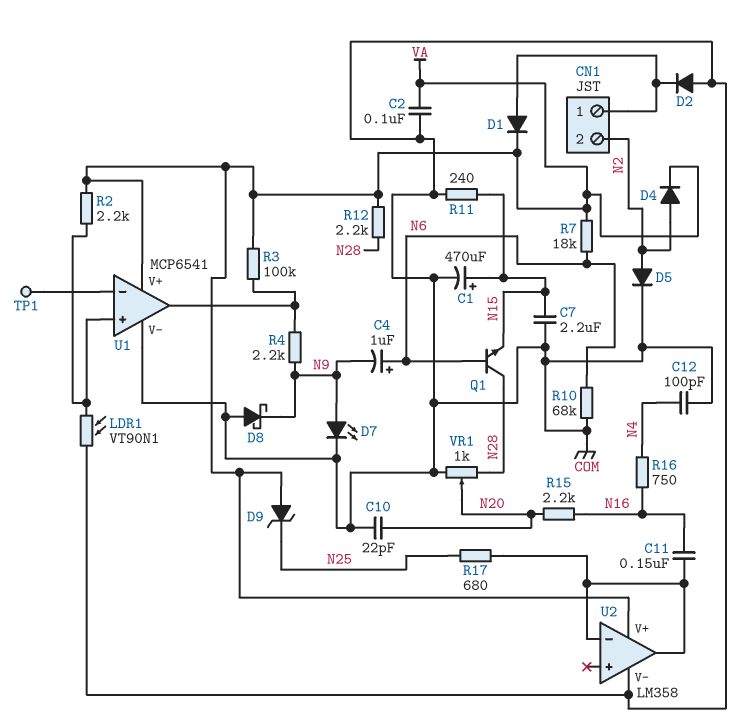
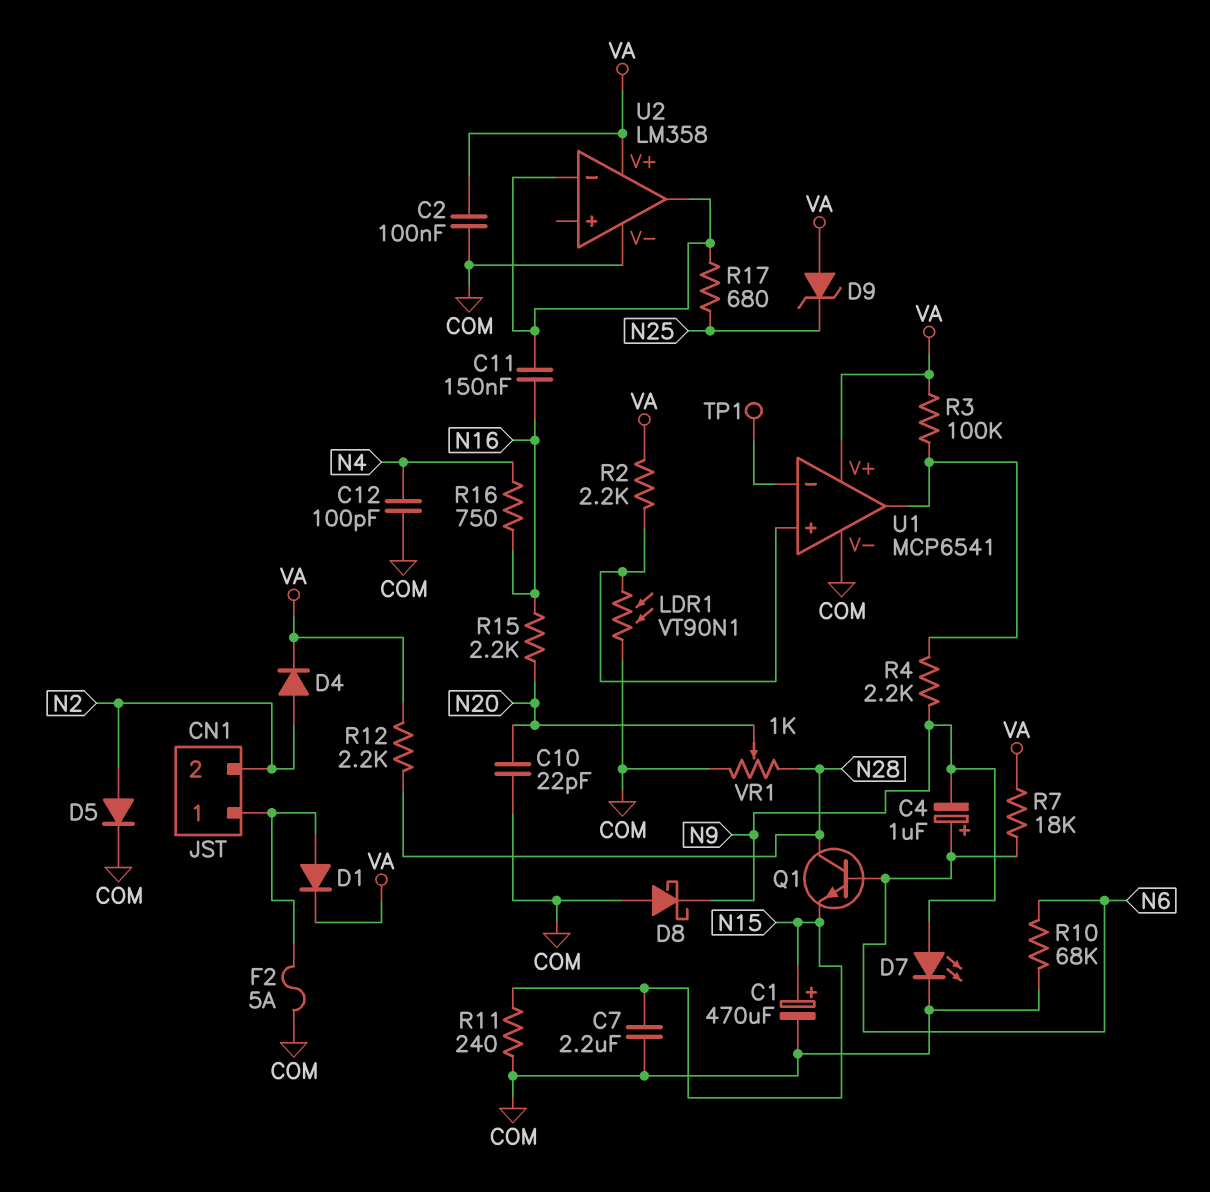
D2: diode (A COM, K CN1/1) -> none
F2: none -> 5A (CN1/1, COM)

